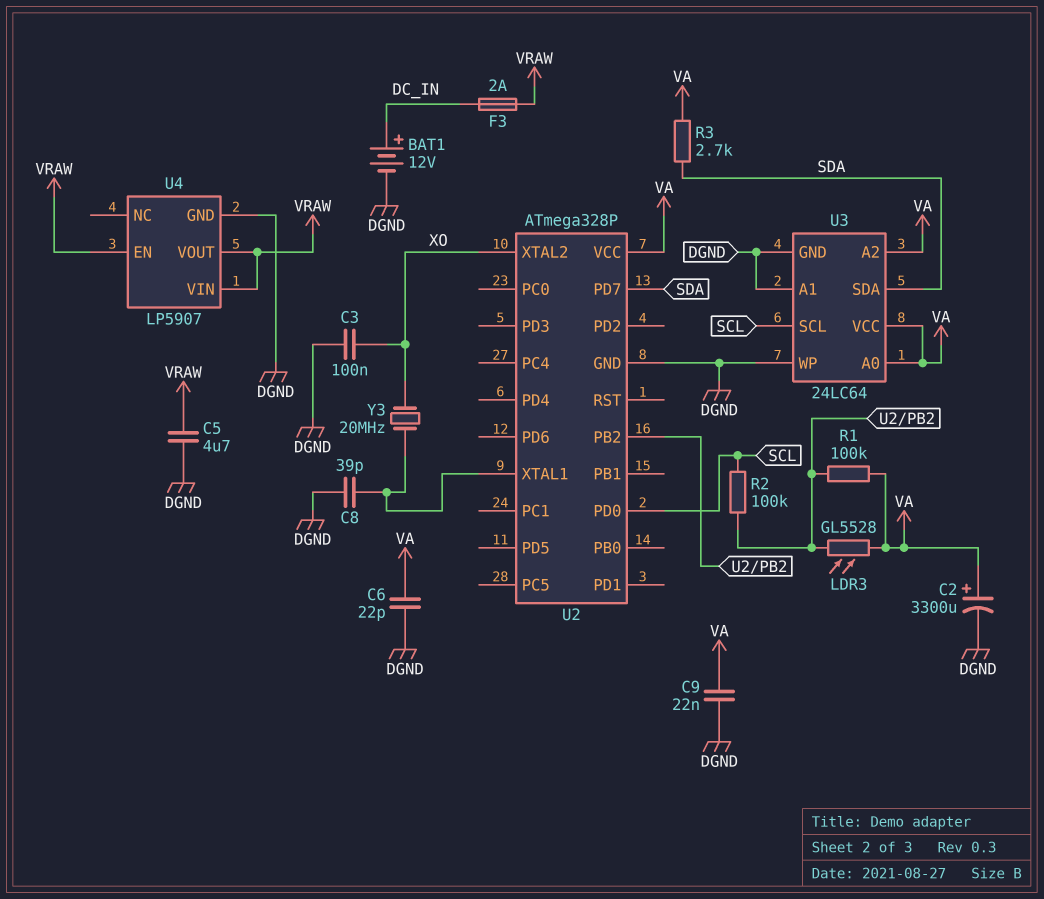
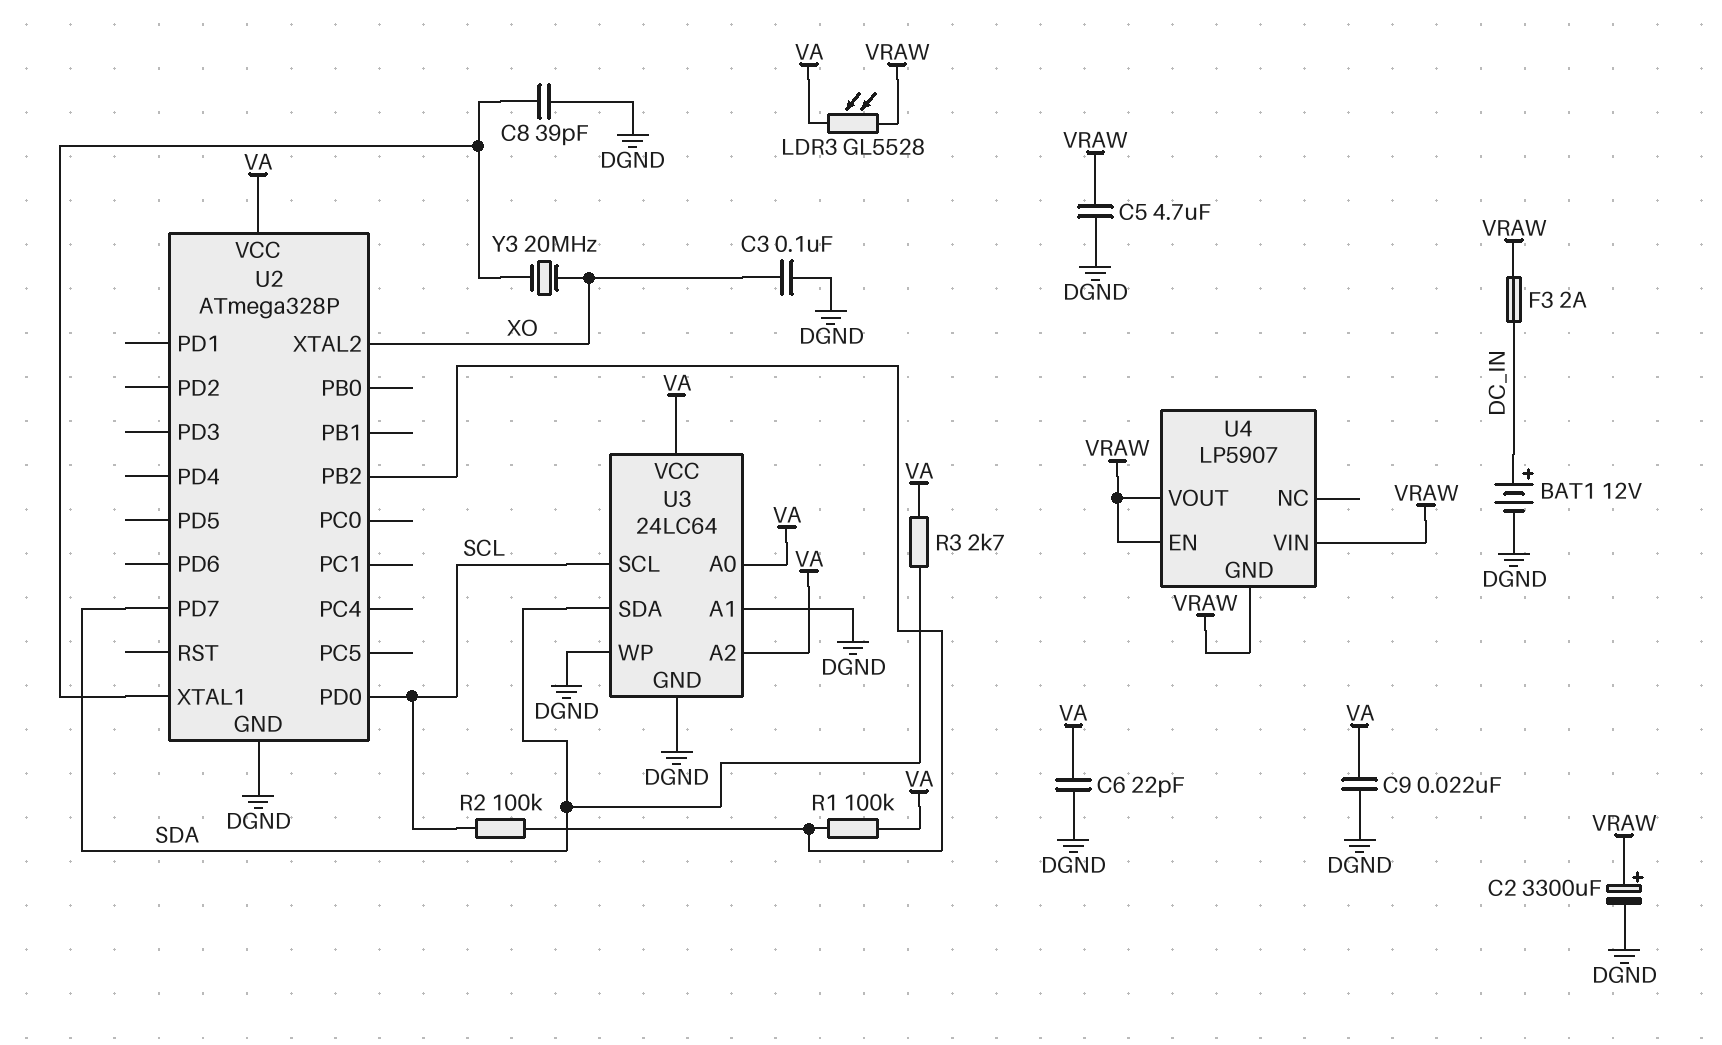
C2: 3300uF (plus VA, minus DGND) -> 3300uF (plus VRAW, minus DGND)
LDR3: GL5528 (U2/PB2, VA) -> GL5528 (VA, VRAW)
U4 pin GND: DGND -> VRAW

